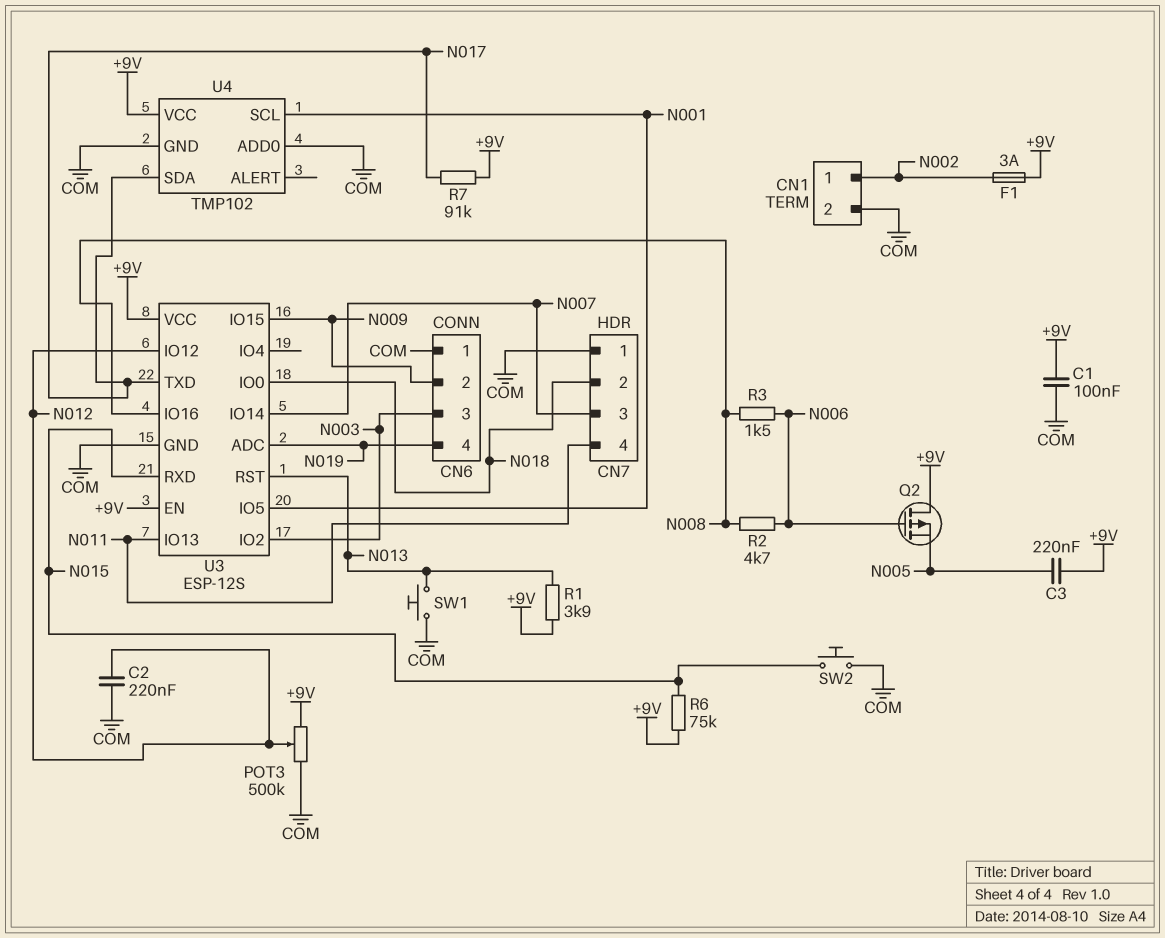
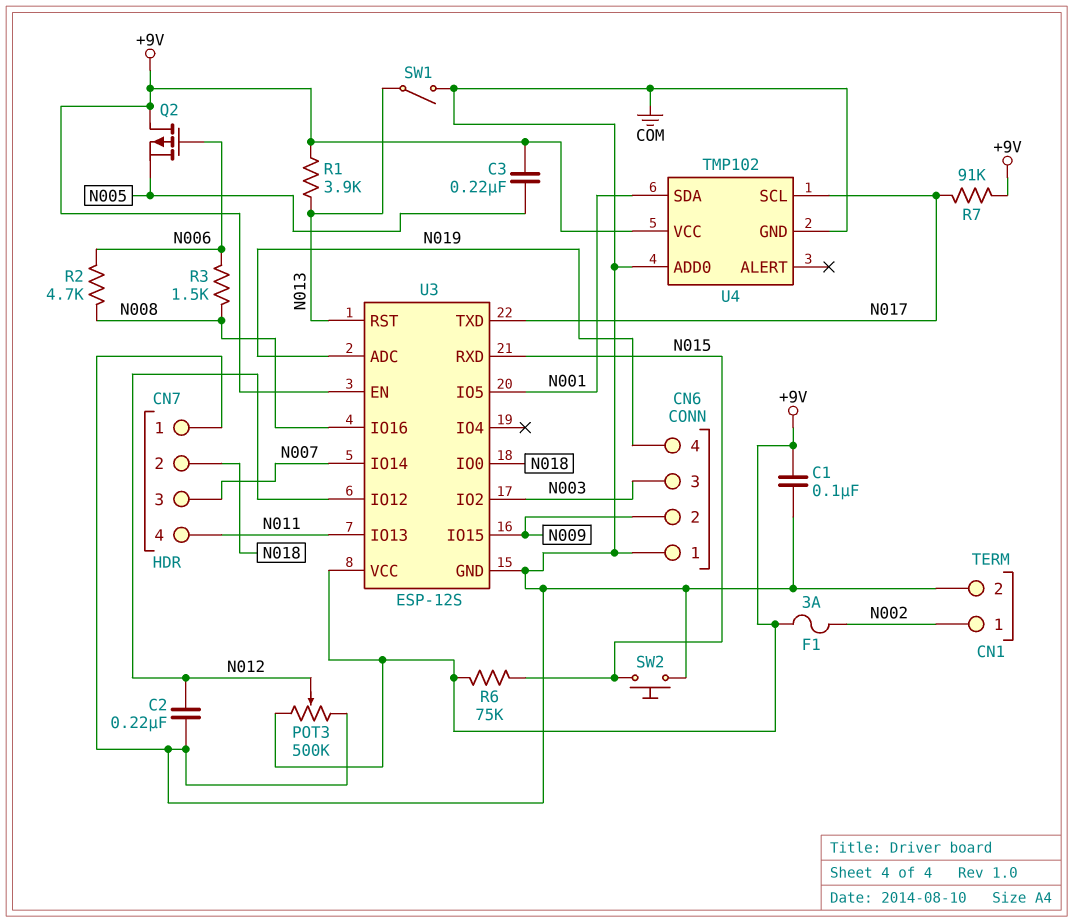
SW1: button (COM, N013) -> switch (COM, N013)
U4 pin SCL: N001 -> N017
U4 pin SDA: N017 -> N001

